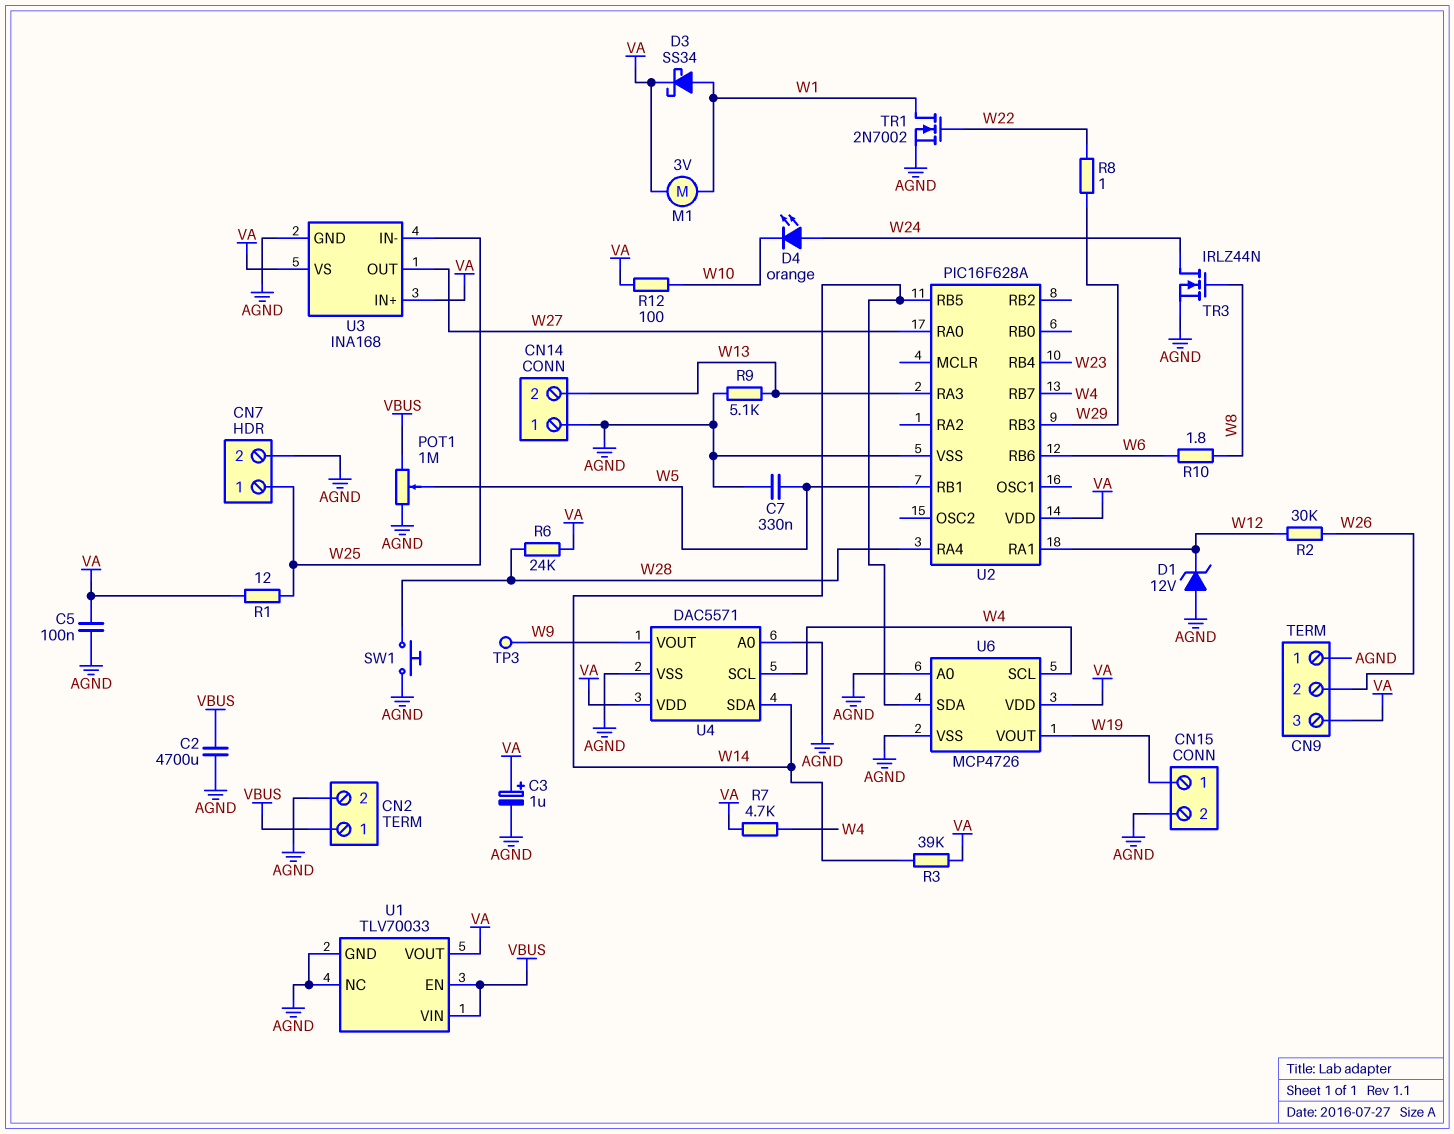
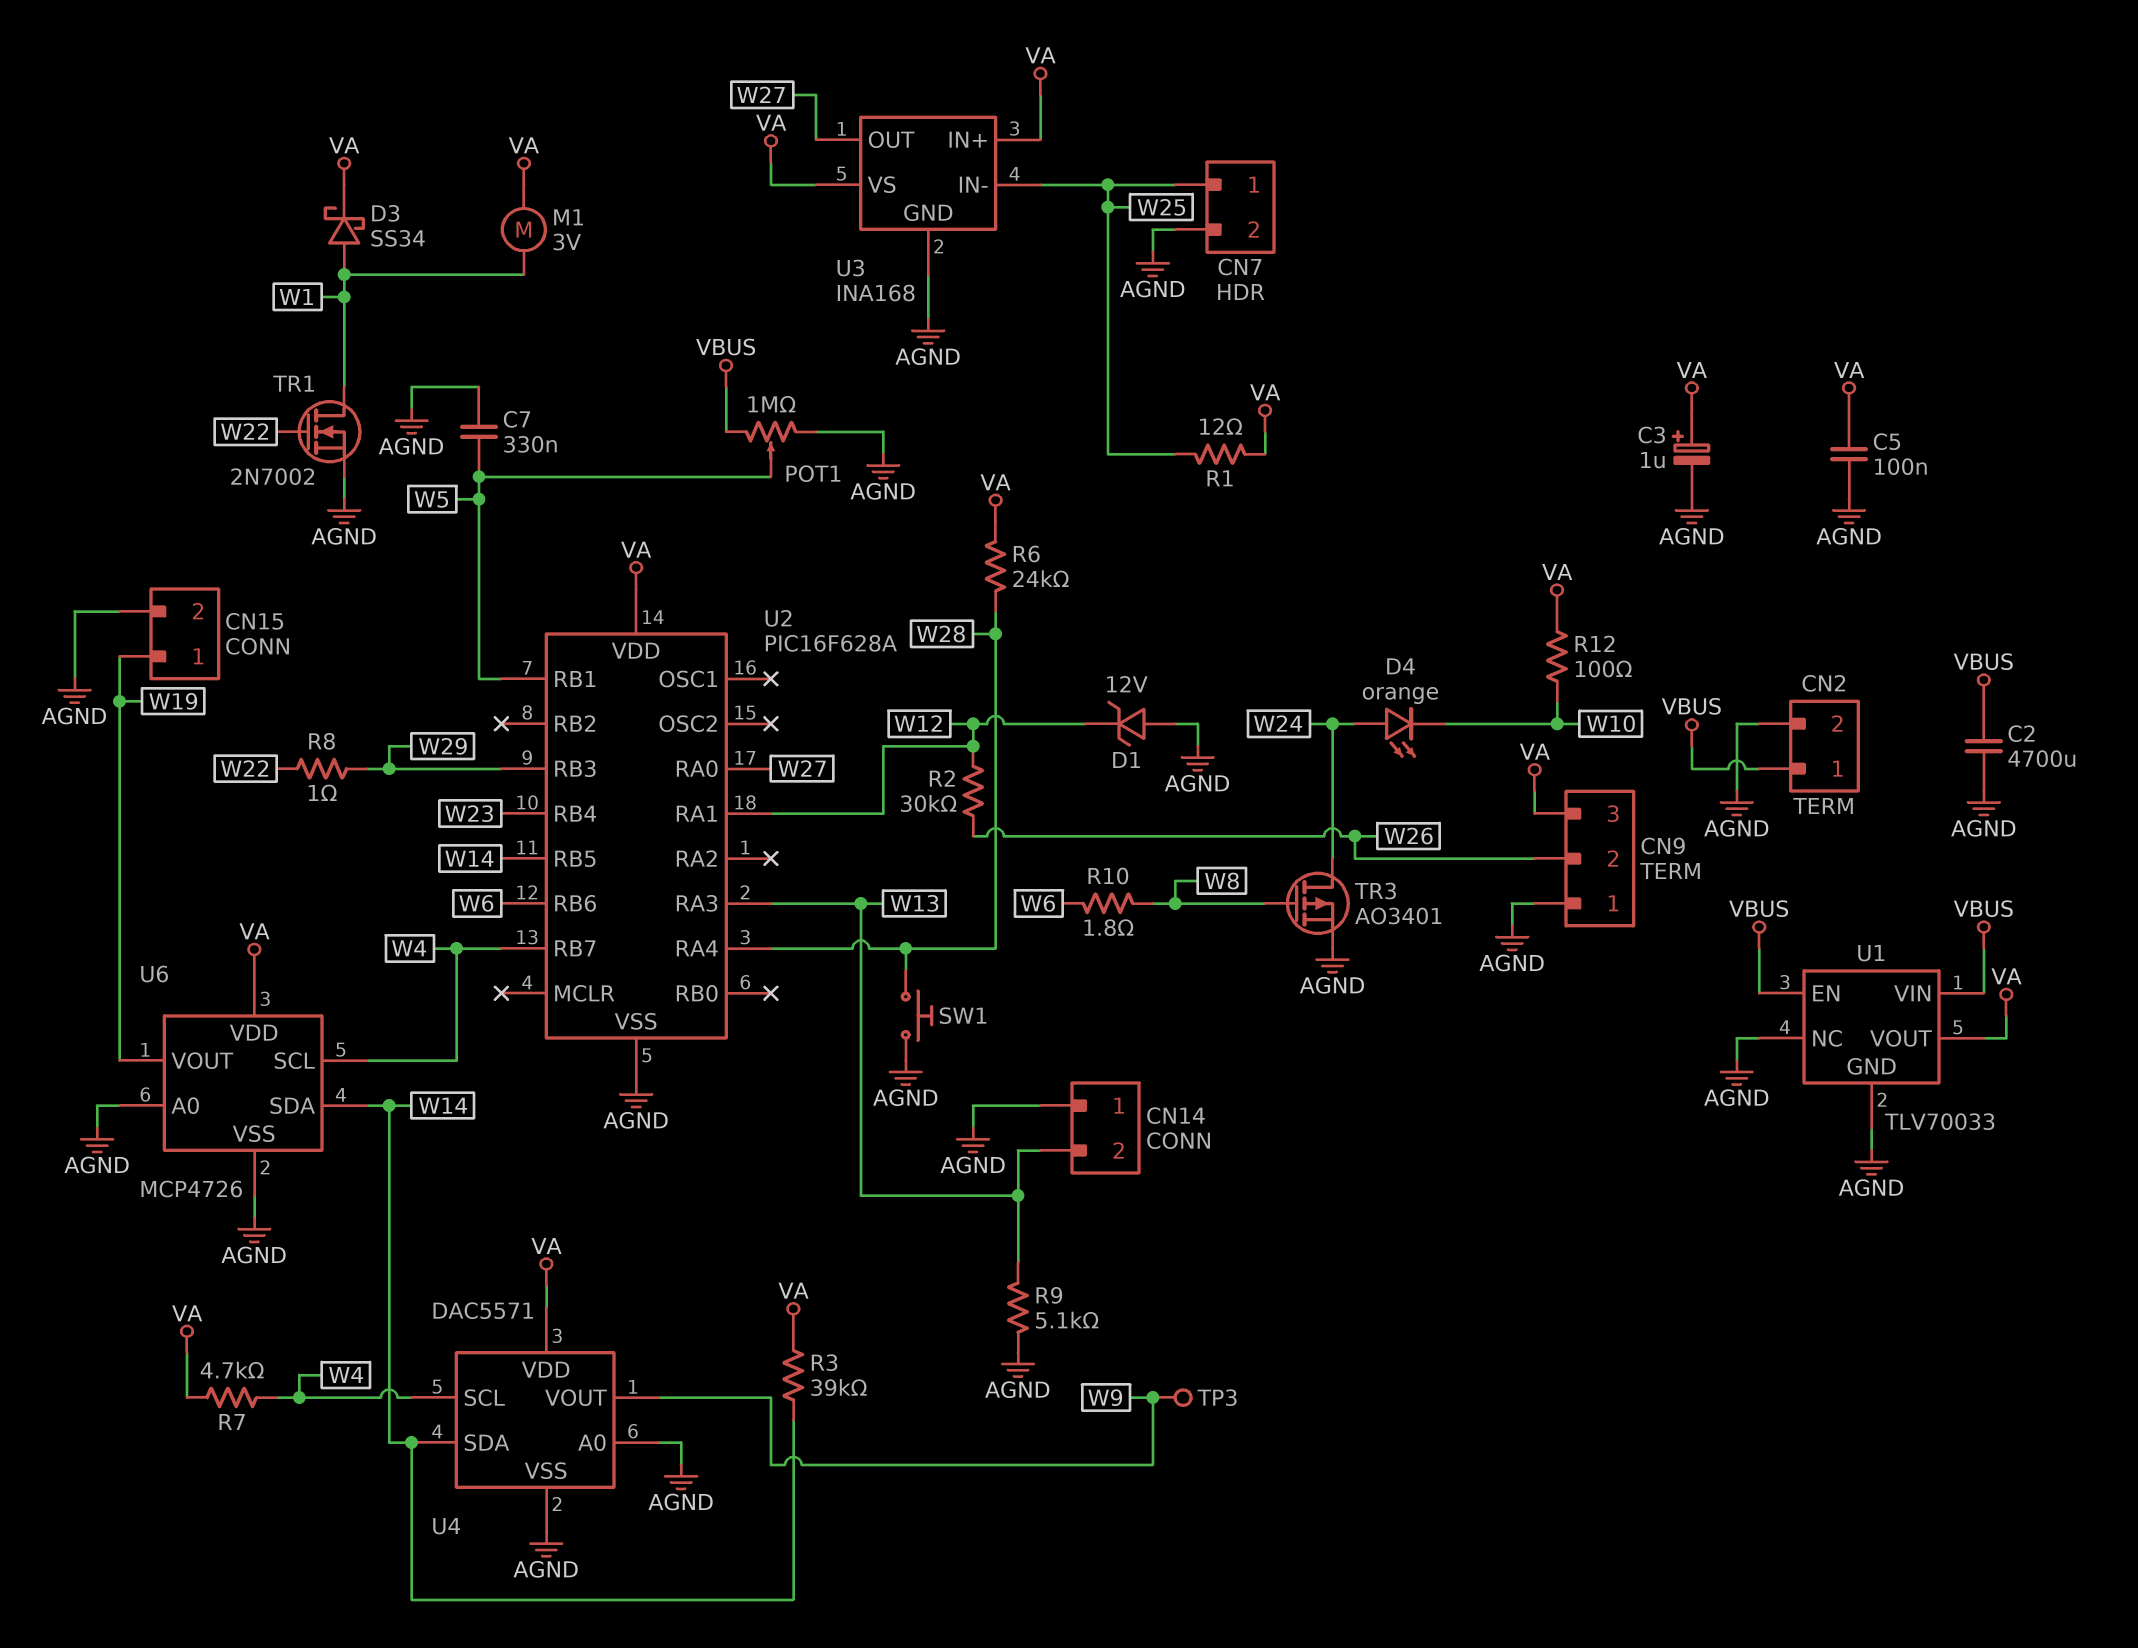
TR3: NMOS IRLZ44N (G W8, D W24, S AGND) -> PMOS AO3401 (G W8, D W24, S AGND)

